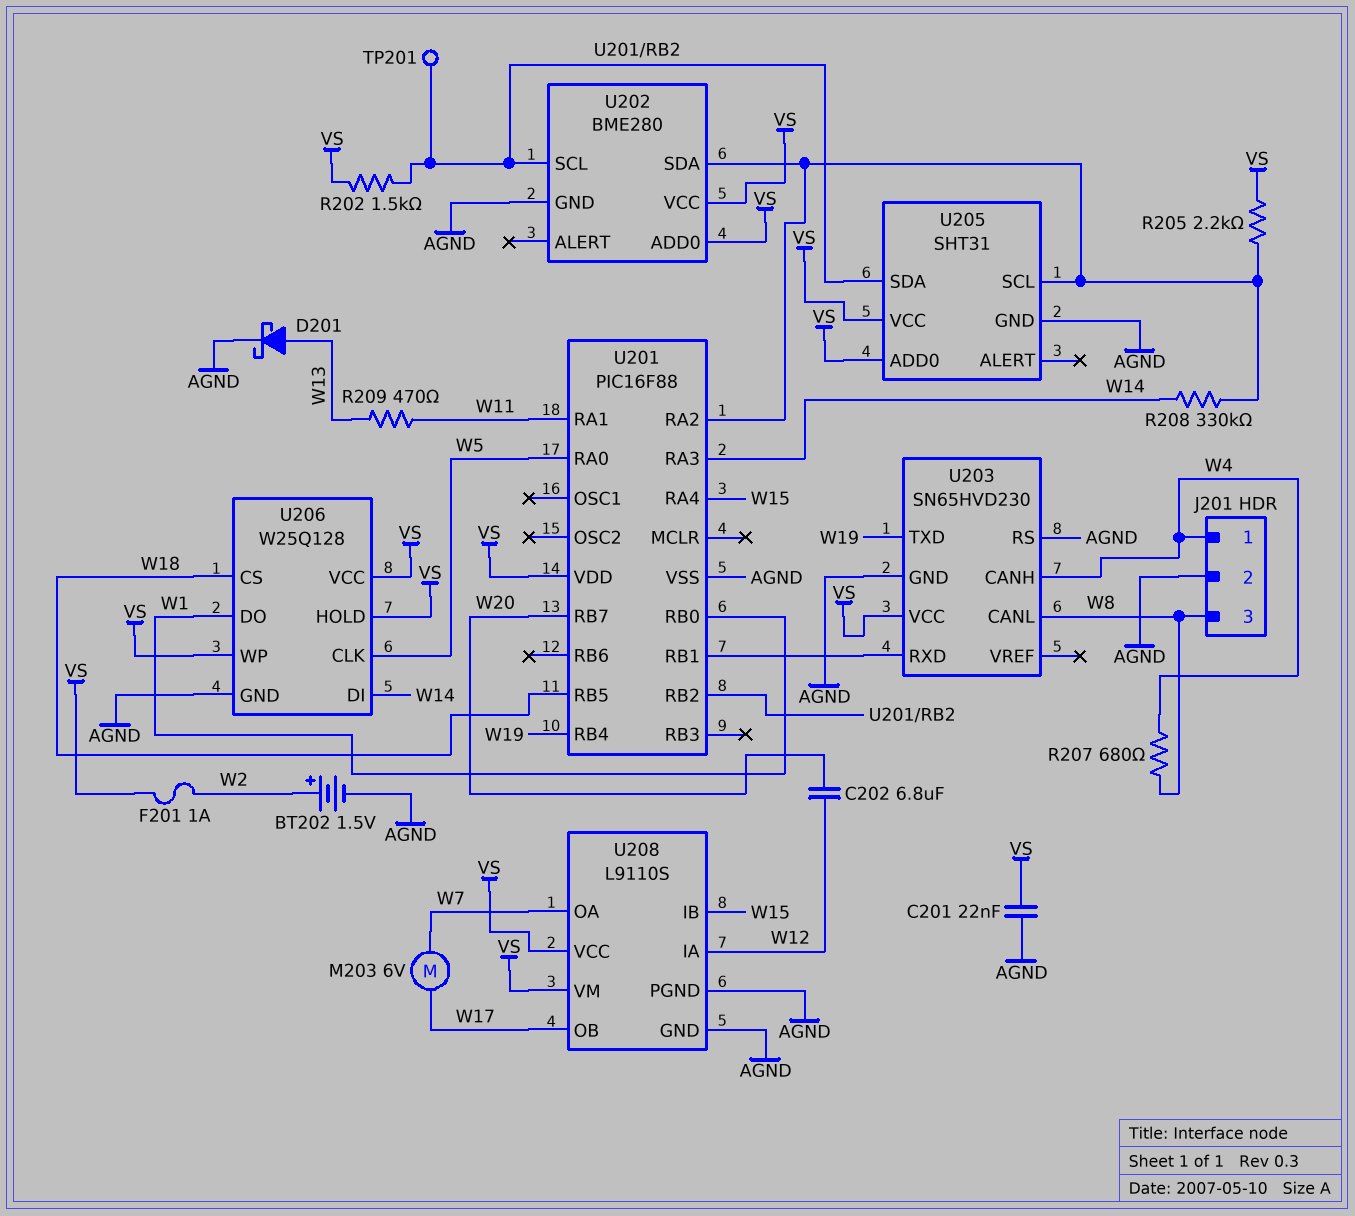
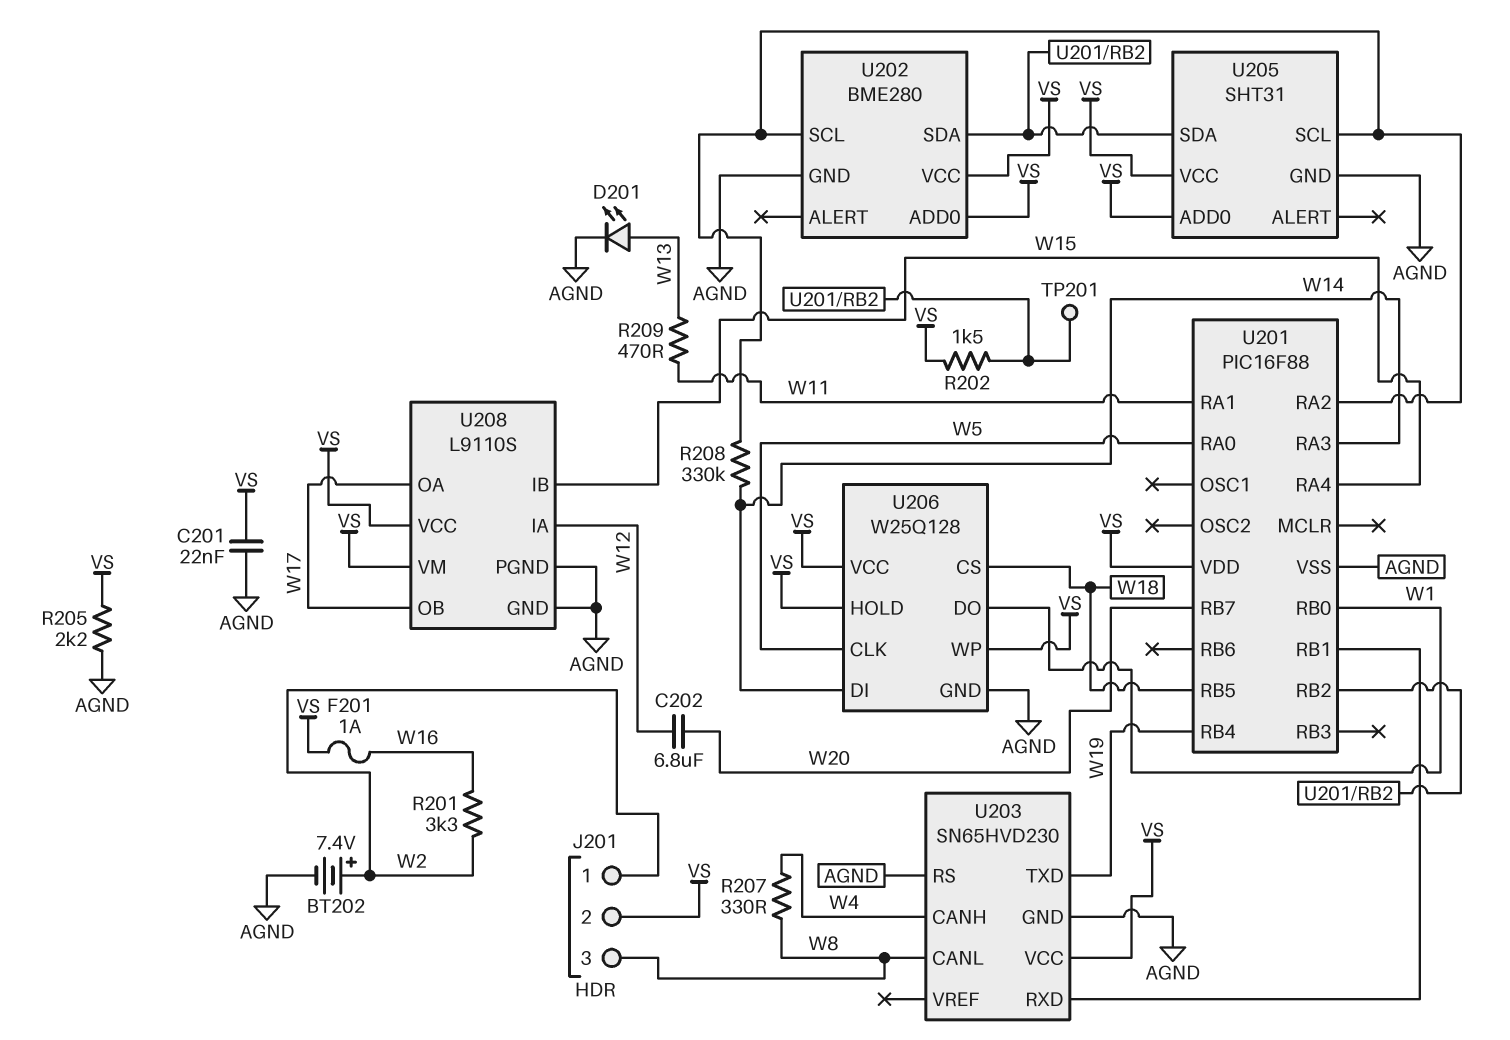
BT202: 1.5V (plus W2, minus AGND) -> 7.4V (plus W2, minus AGND)
D201: schottky (A W13, K AGND) -> LED (A W13, K AGND)
F201: 1A (VS, W2) -> 1A (VS, W16)
J201 pin 1: W4 -> W2
J201 pin 2: AGND -> VS
M203: motor 6V (W7, W17) -> none
R201: none -> 3.3k (W2, W16)
R205: 2.2k (U201/RA2, VS) -> 2.2k (AGND, VS)
R207: 680 (W4, W8) -> 330 (W4, W8)
U202 pin SCL: U201/RB2 -> U201/RA2
U202 pin SDA: U201/RA2 -> U201/RB2
U208 pin OA: W7 -> W17

